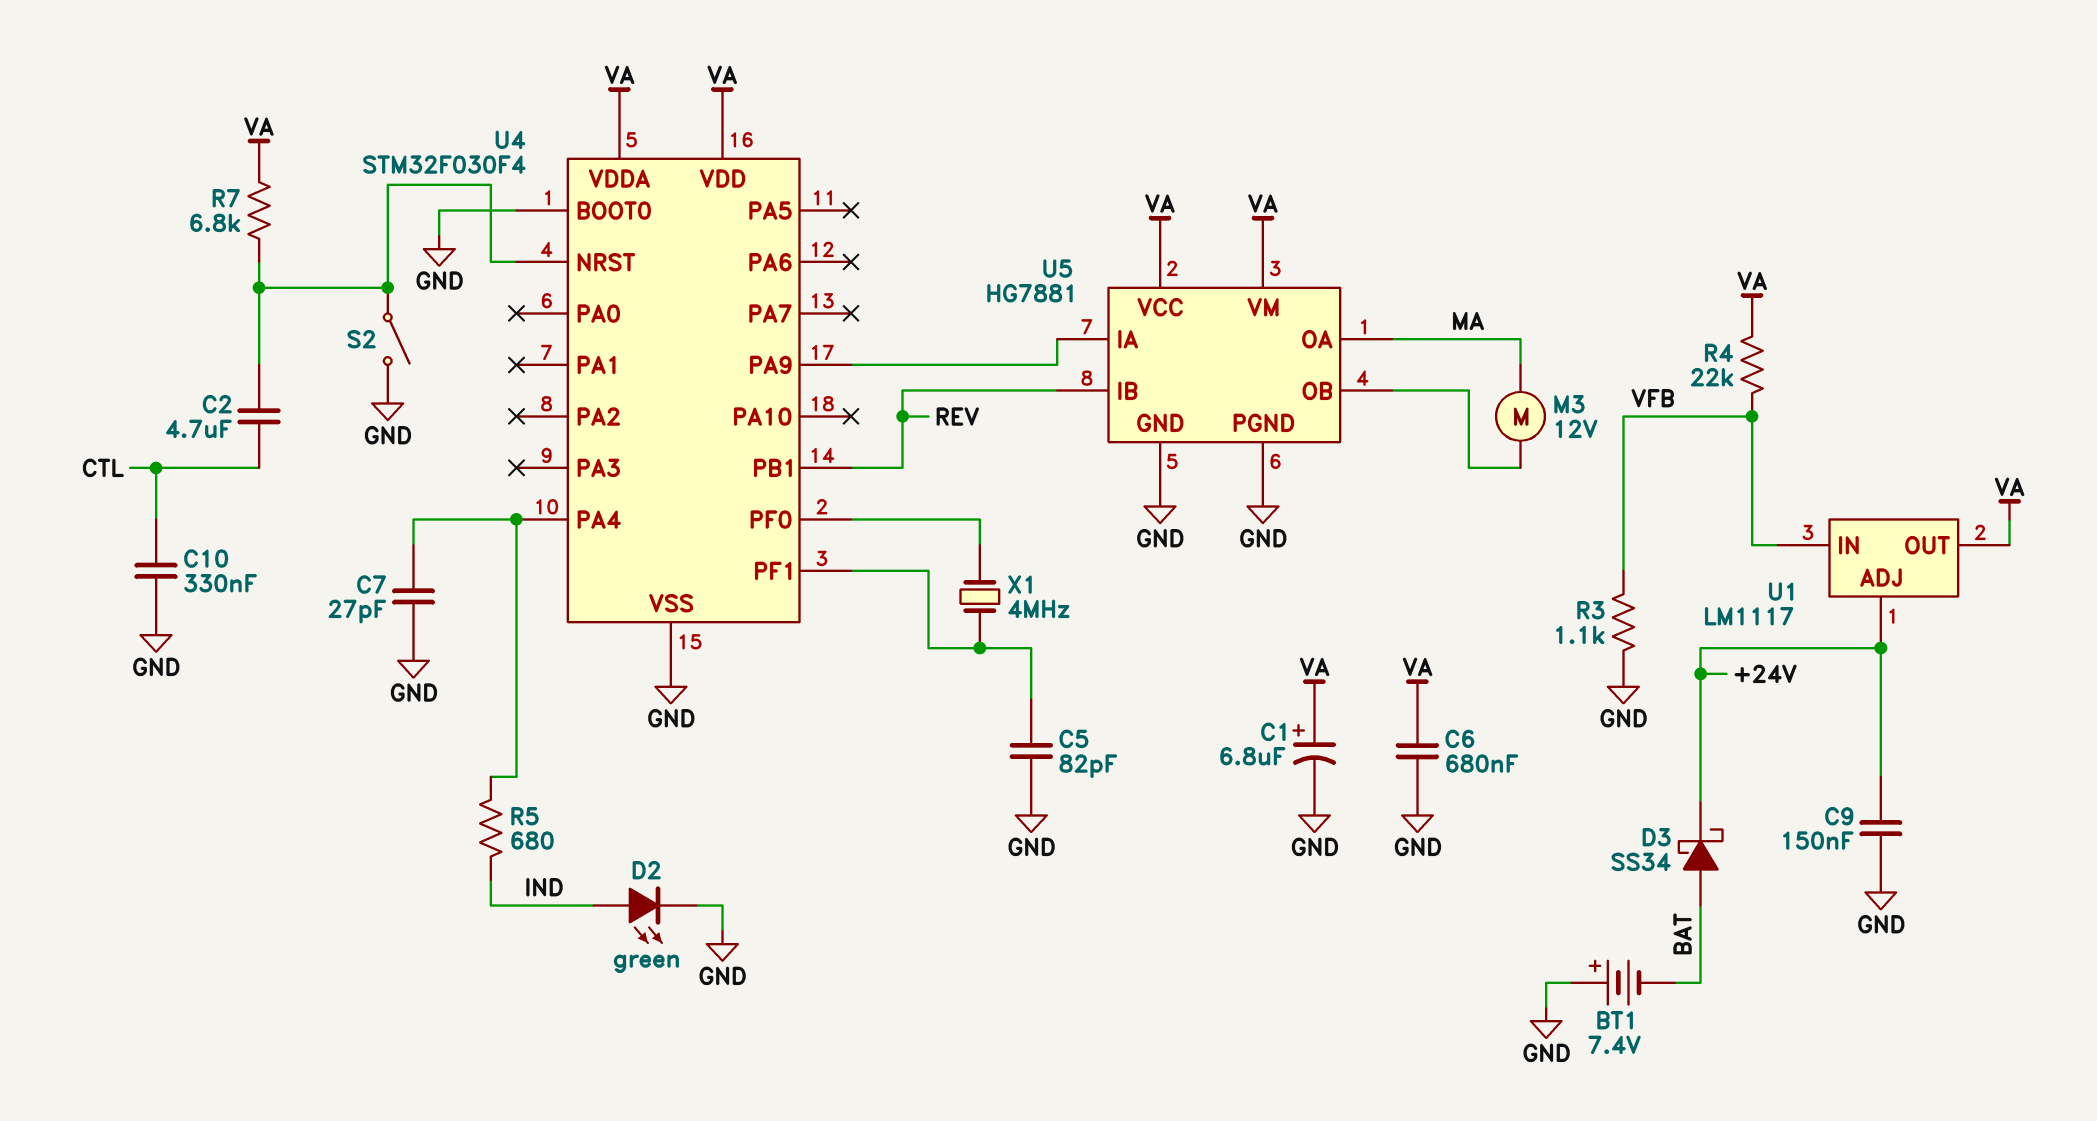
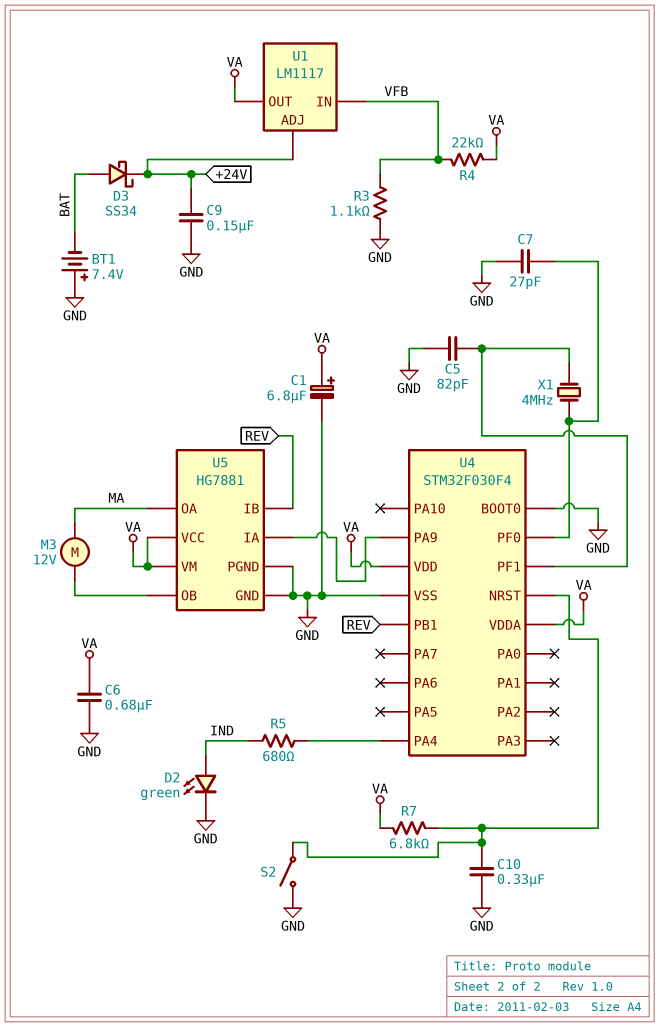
C2: 4.7uF (CTL, U4/NRST) -> none
C7: 27pF (GND, U4/PA4) -> 27pF (GND, U4/PF0)
C10: 330nF (CTL, GND) -> 330nF (GND, U4/NRST)

